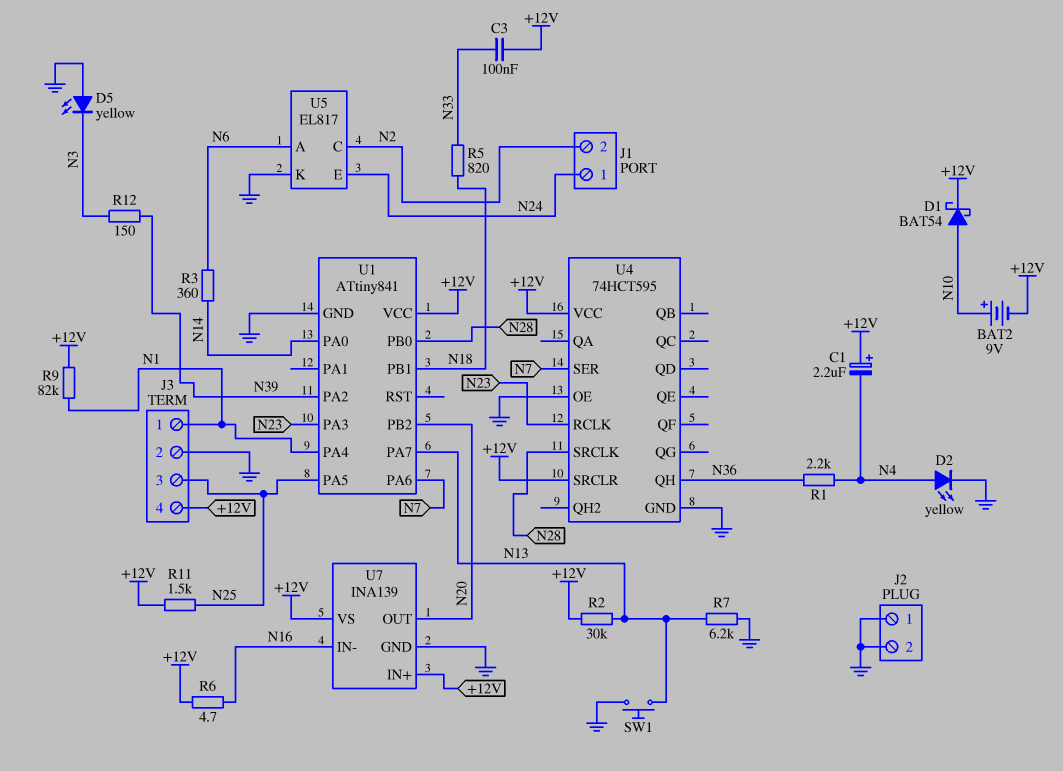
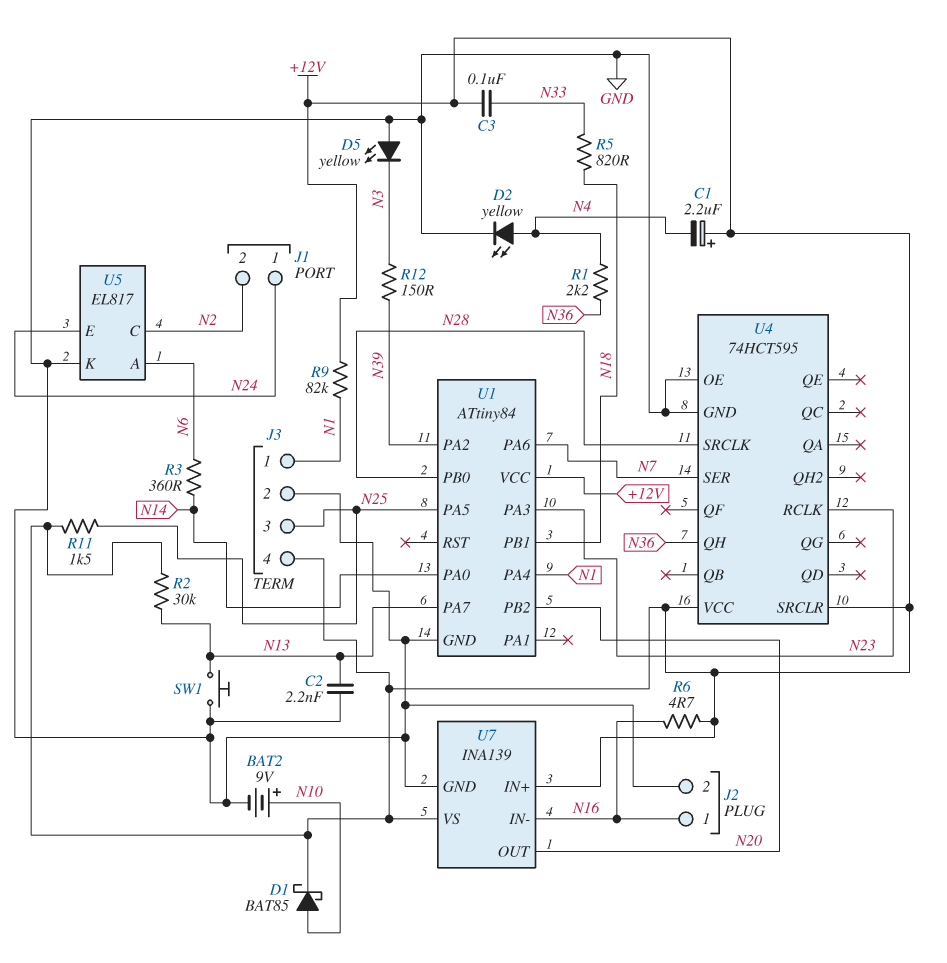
BAT2: 9V (plus N10, minus +12V) -> 9V (plus N10, minus GND)
C2: none -> 2.2nF (GND, N13)
D1: schottky BAT54 (A N10, K +12V) -> schottky BAT85 (A N10, K +12V)
J2 pin 1: GND -> N16
R7: 6.2k (GND, N13) -> none
U1: ATtiny841 -> ATtiny84

